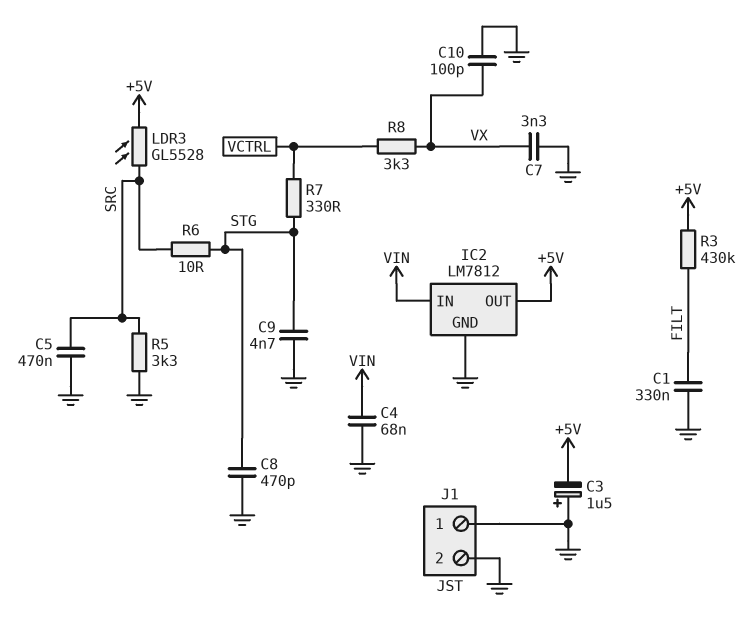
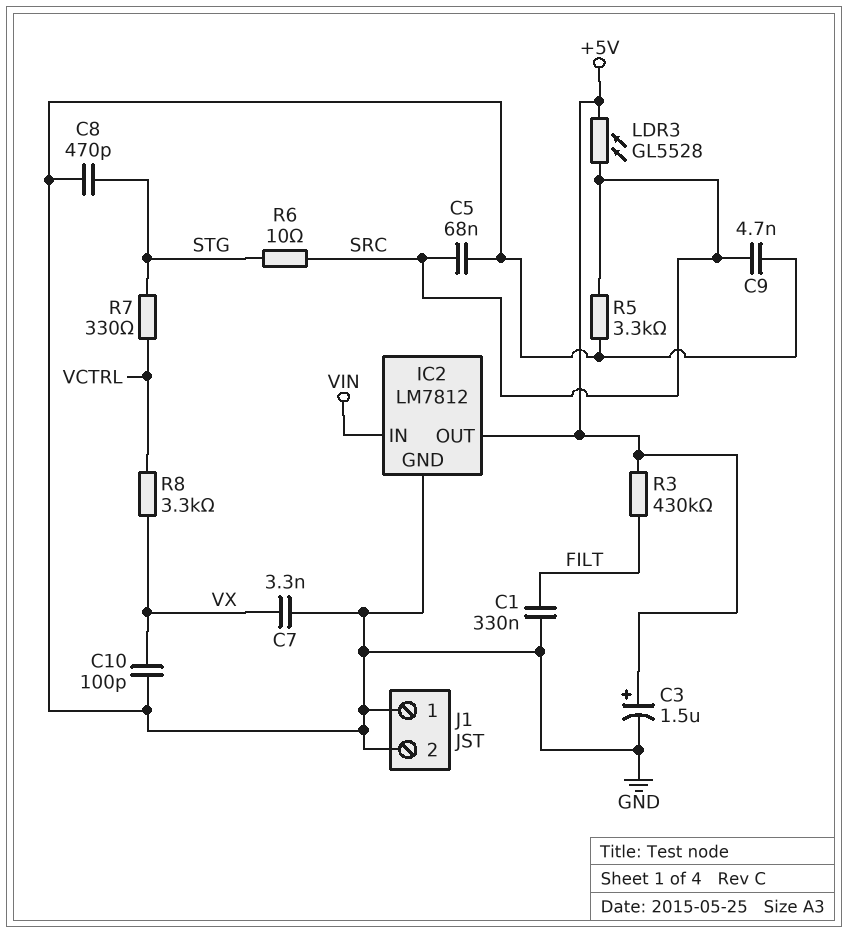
C3: 1.5uF (plus GND, minus +5V) -> 1.5uF (plus +5V, minus GND)
C4: 68nF (GND, VIN) -> none
C5: 470nF (GND, SRC) -> 68nF (GND, SRC)
C9: 4.7nF (GND, STG) -> 4.7nF (GND, SRC)

